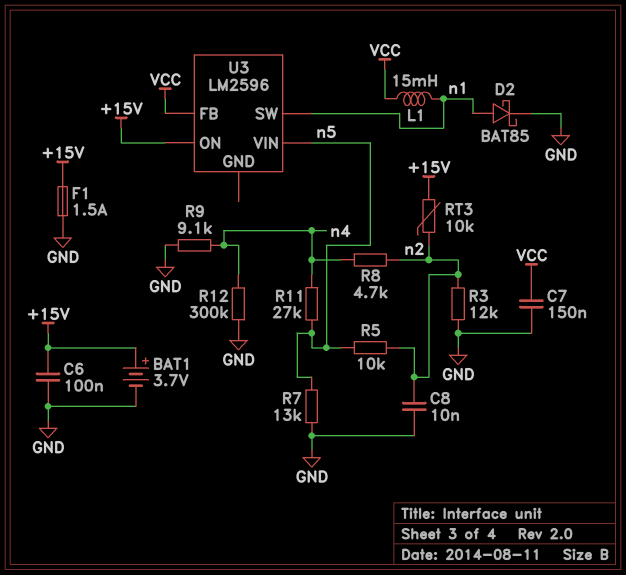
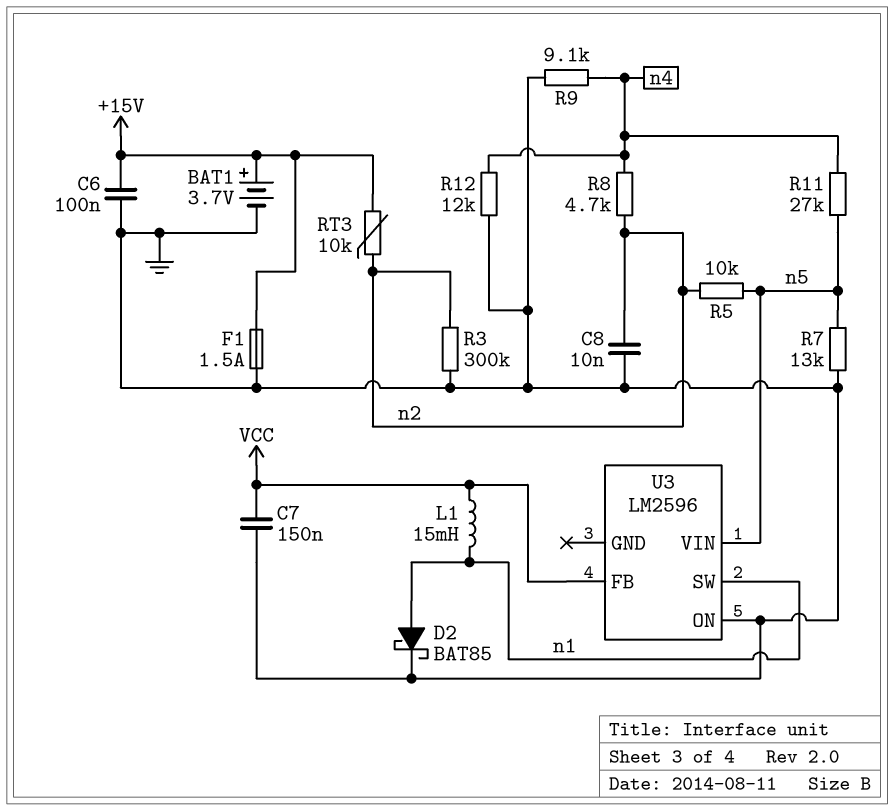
R3: 12k (GND, n2) -> 300k (GND, n2)
R12: 300k (GND, n4) -> 12k (GND, n4)
U3 pin ON: +15V -> GND

